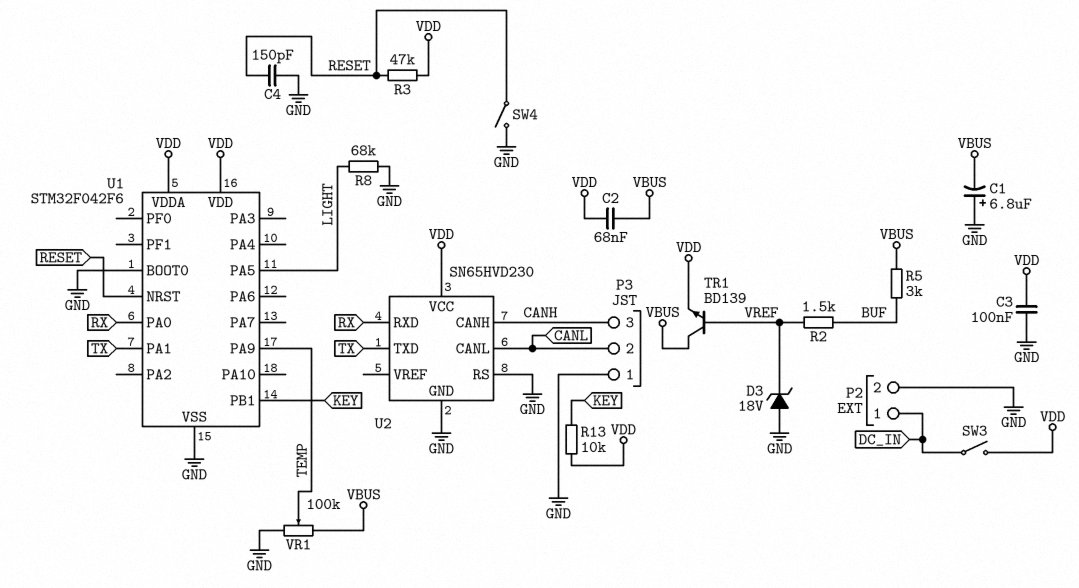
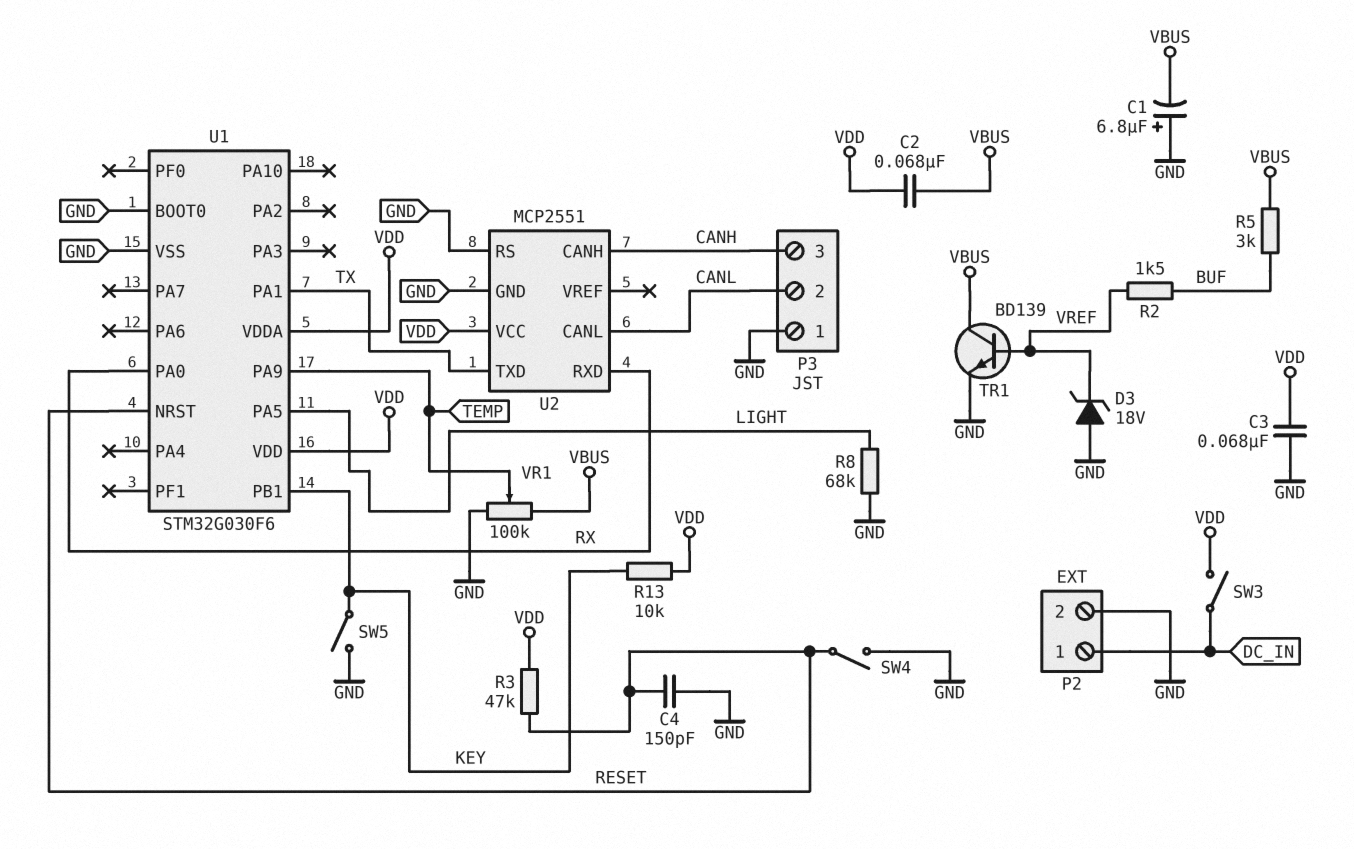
C3: 100nF (GND, VDD) -> 68nF (GND, VDD)
SW5: none -> switch (GND, KEY)
TR1: NPN BD139 (B VREF, C VBUS, E VDD) -> NPN BD139 (B VREF, C VBUS, E GND)
U1: STM32F042F6 -> STM32G030F6
U2: SN65HVD230 -> MCP2551

